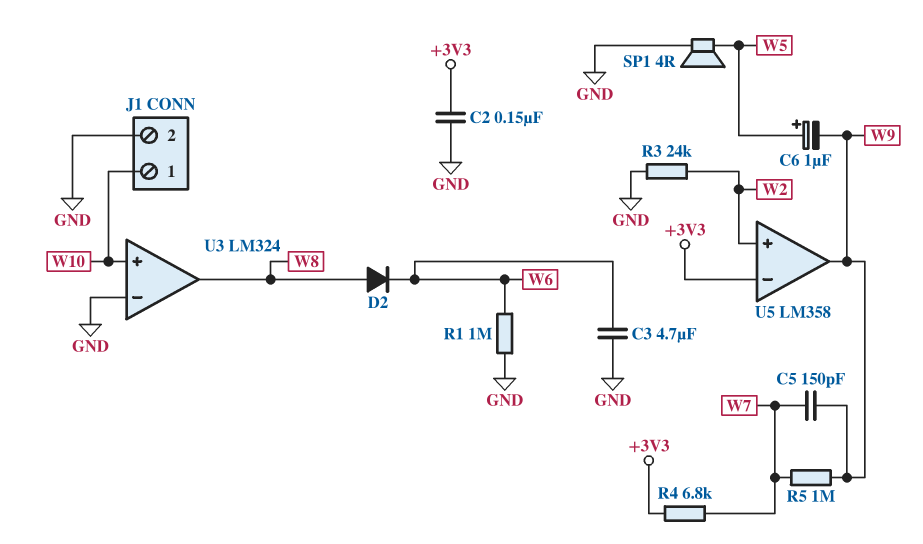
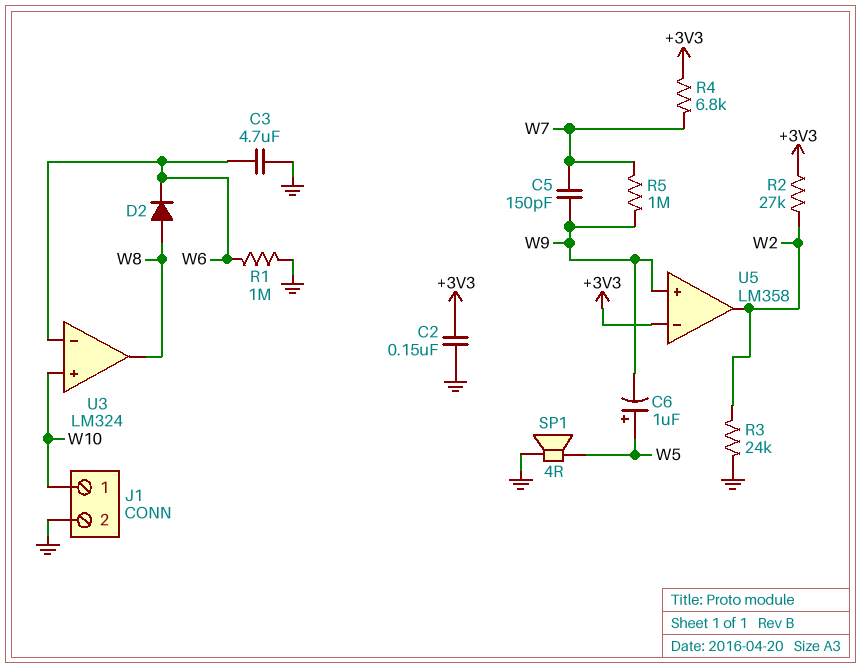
R2: none -> 27k (+3V3, W2)
U3 pin in-: GND -> W6
U5 pin in+: W2 -> W9
U5 pin out: W9 -> W2

